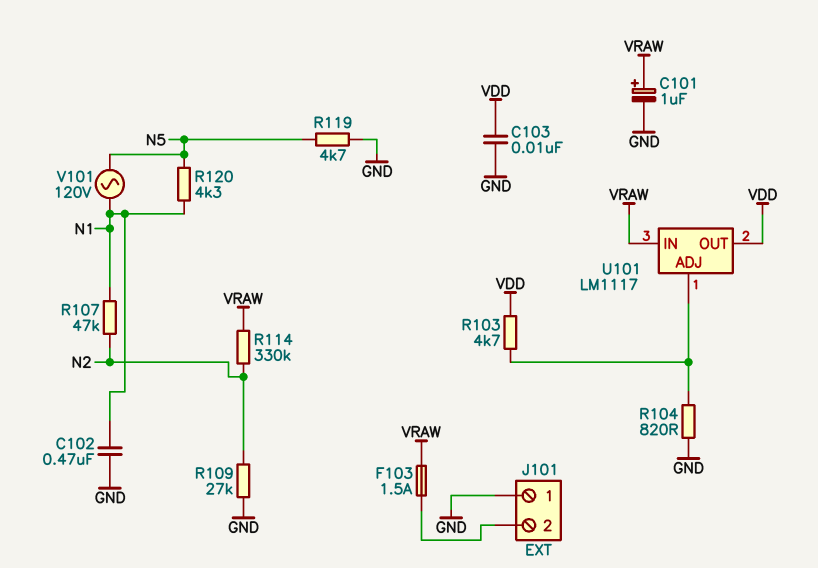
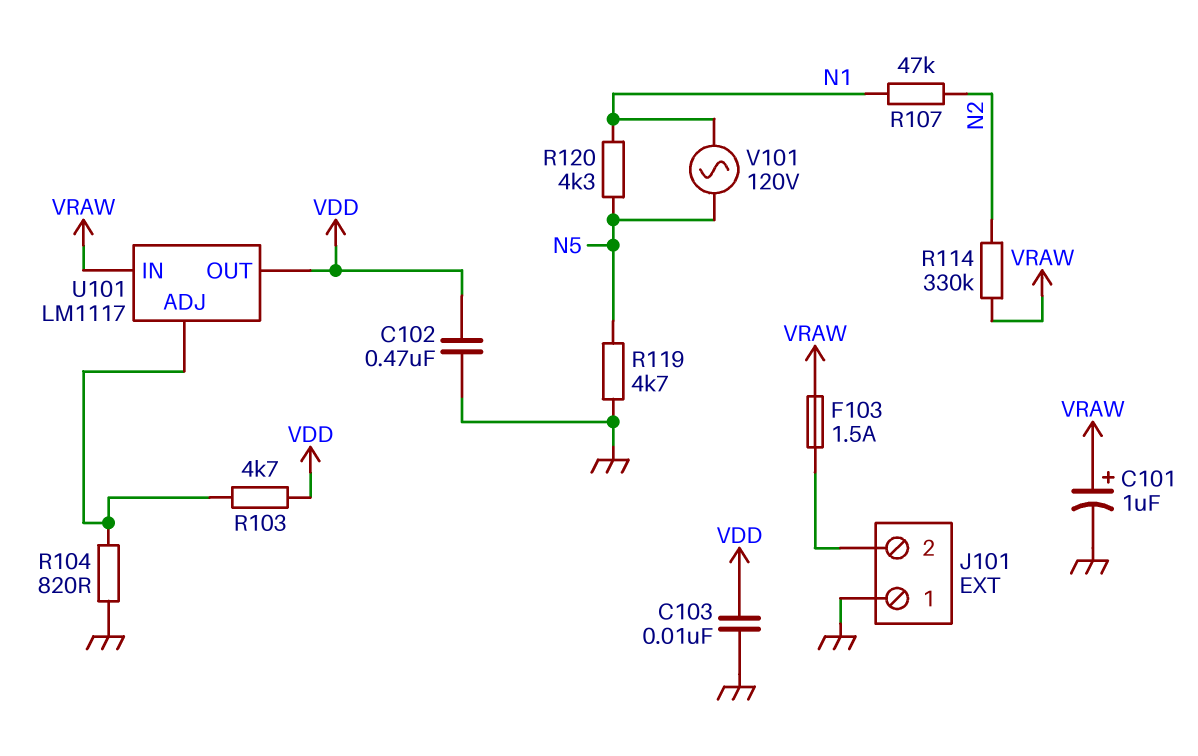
C102: 470nF (GND, N1) -> 470nF (GND, VDD)
R109: 27k (GND, N2) -> none

